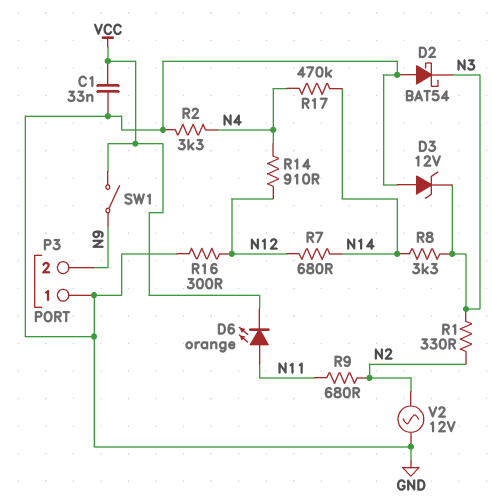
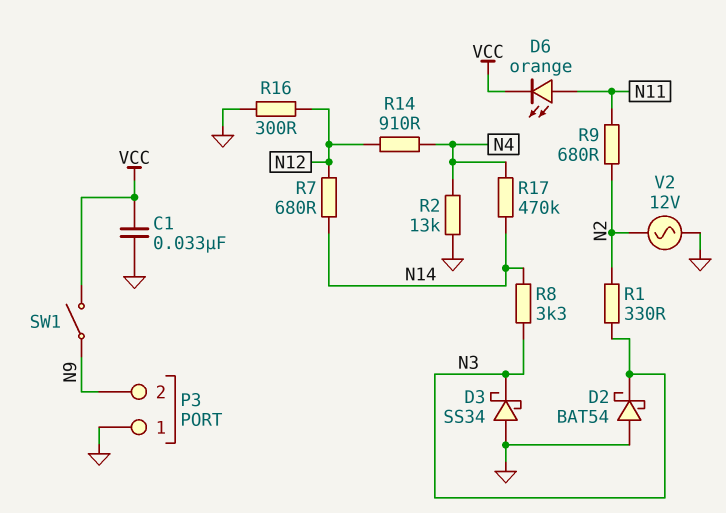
D3: zener 12V (A GND, K N3) -> schottky SS34 (A GND, K N3)
R2: 3.3k (GND, N4) -> 13k (GND, N4)

